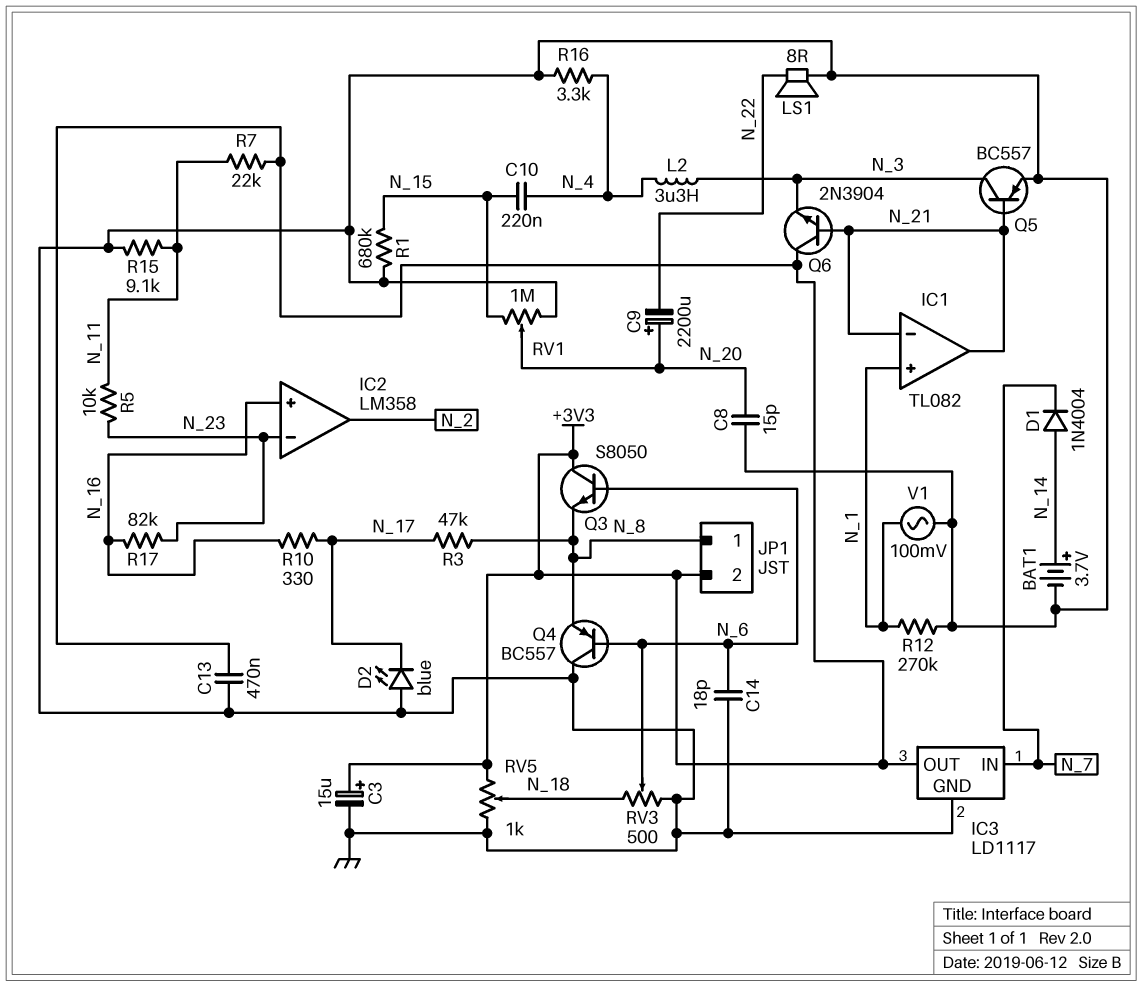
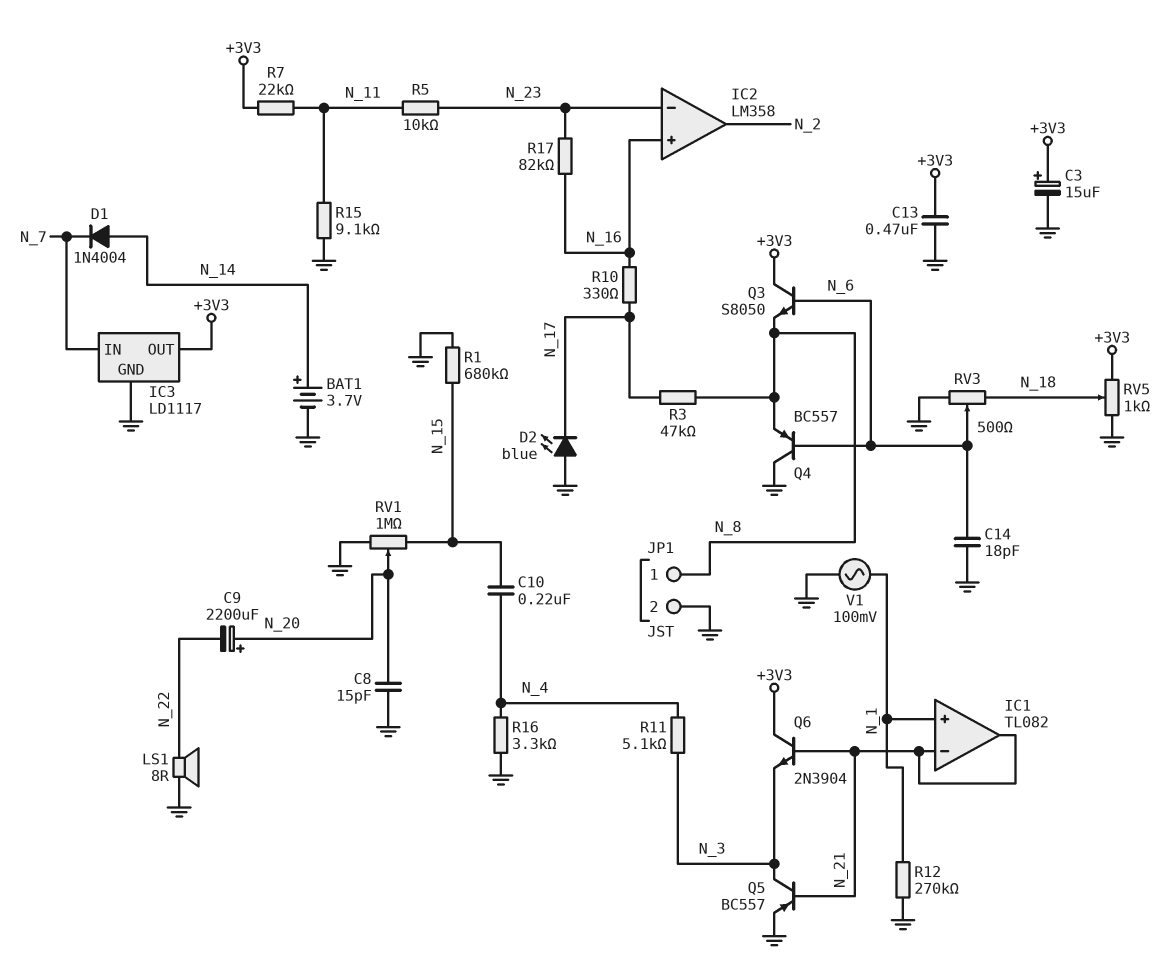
JP1 pin 2: +3V3 -> GND
L2: 3.3uH (N_3, N_4) -> none
R11: none -> 5.1k (N_3, N_4)

